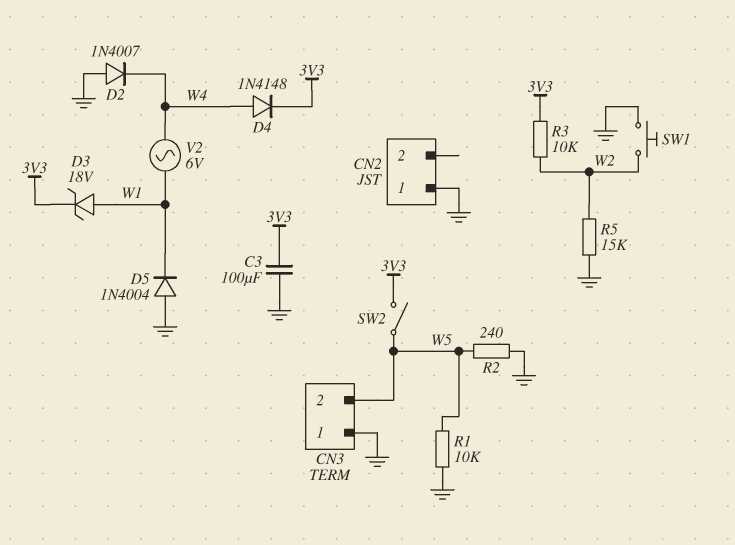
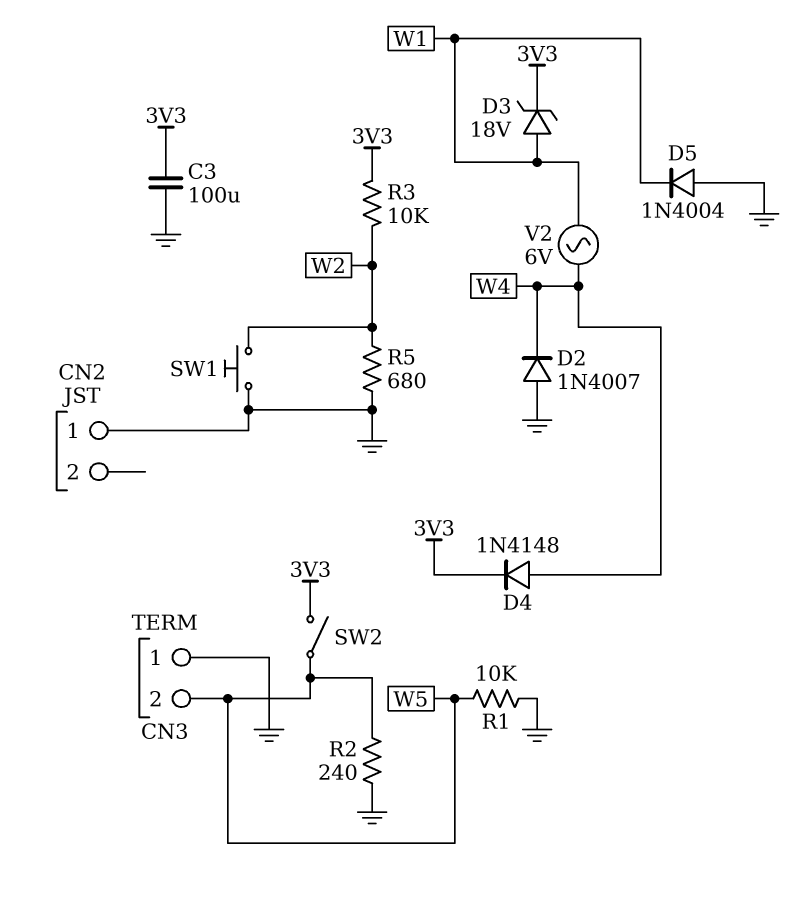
R5: 15k (GND, W2) -> 680 (GND, W2)

